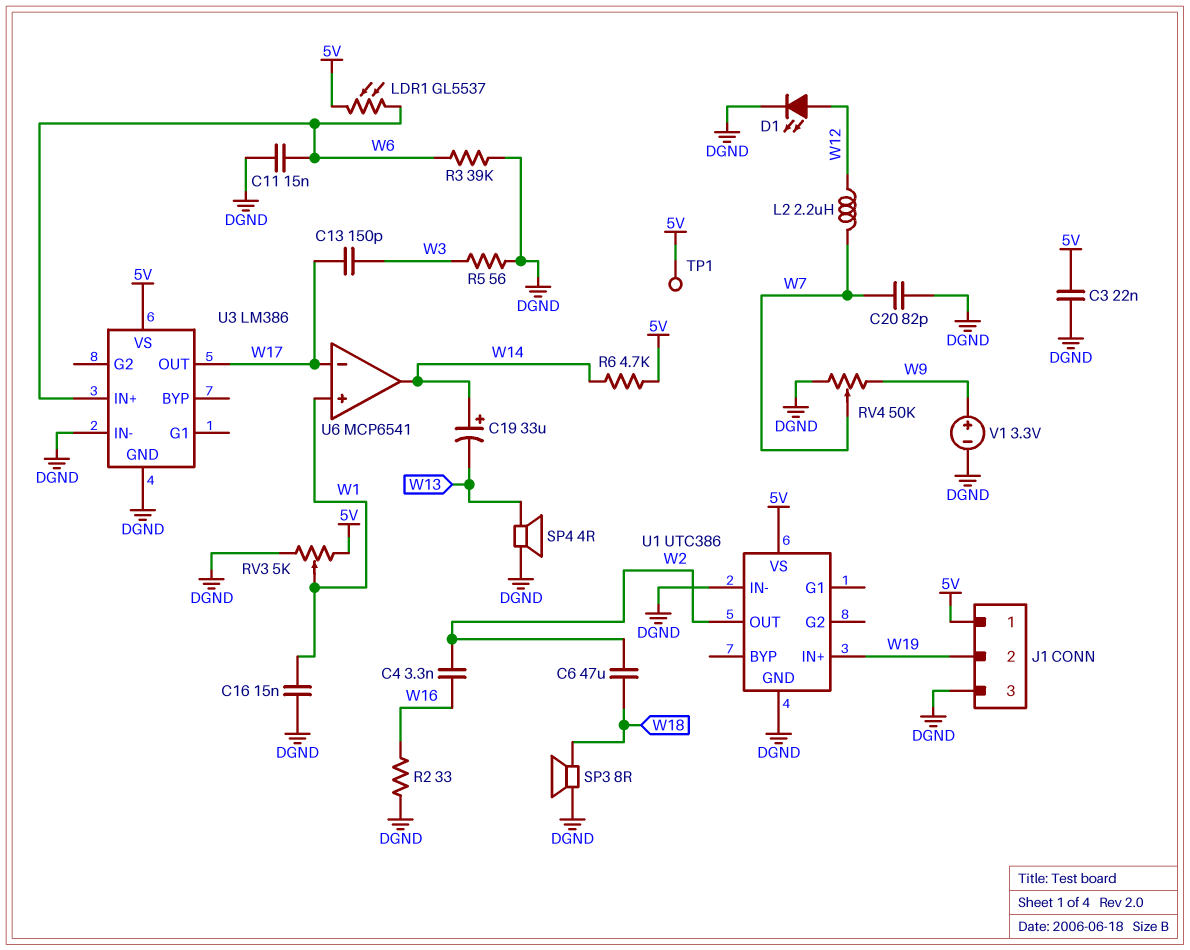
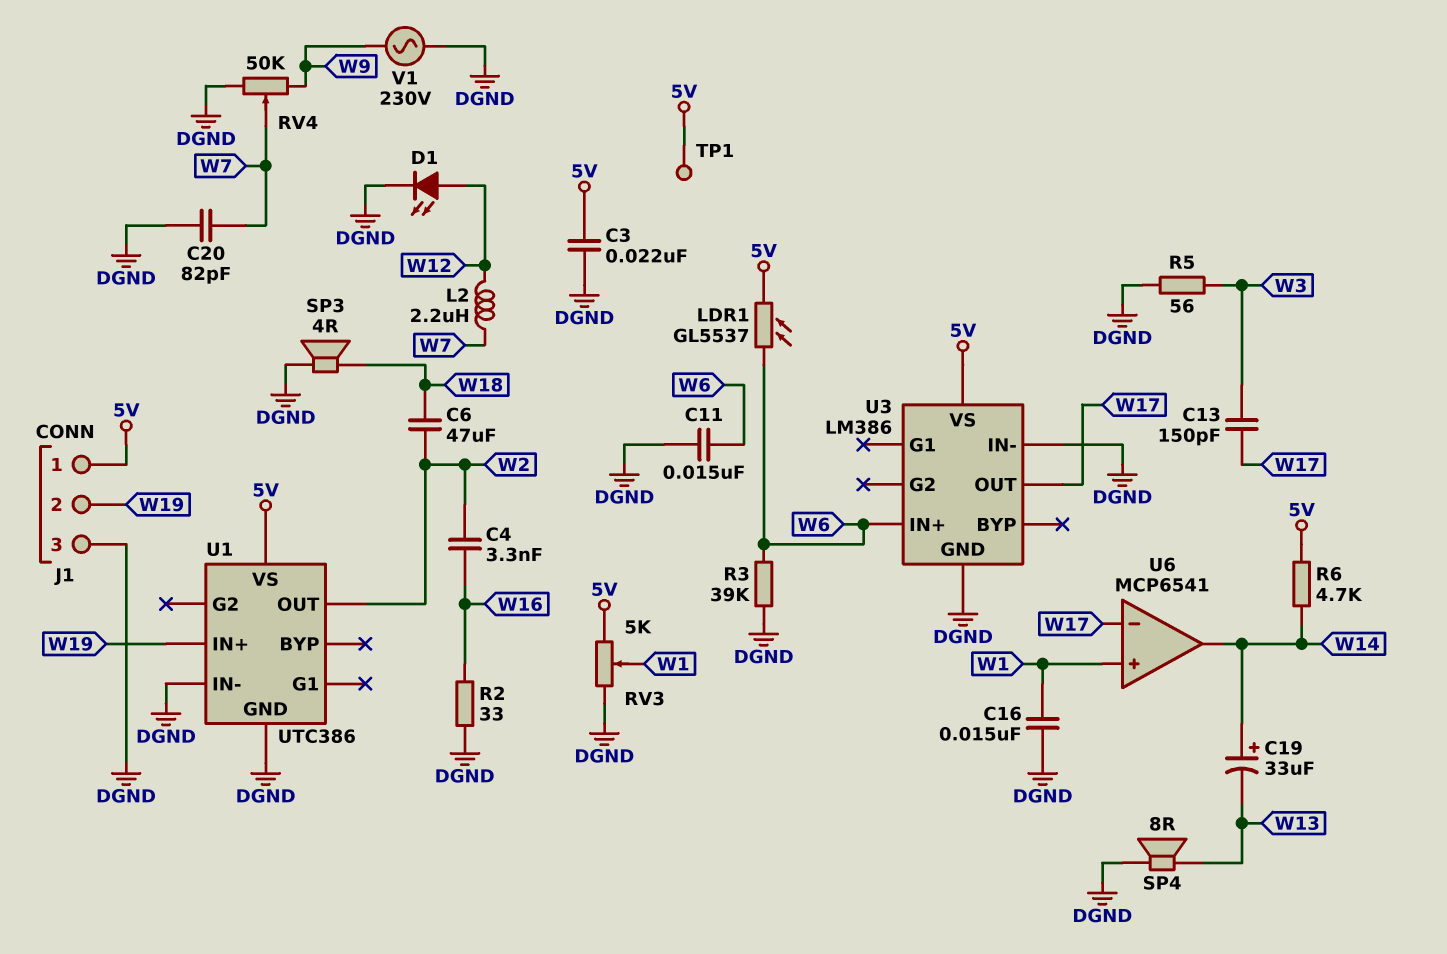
SP3: speaker 8R (DGND, W18) -> speaker 4R (DGND, W18)
SP4: speaker 4R (DGND, W13) -> speaker 8R (DGND, W13)
V1: 3.3V (plus W9, minus DGND) -> AC 230V (DGND, W9)

